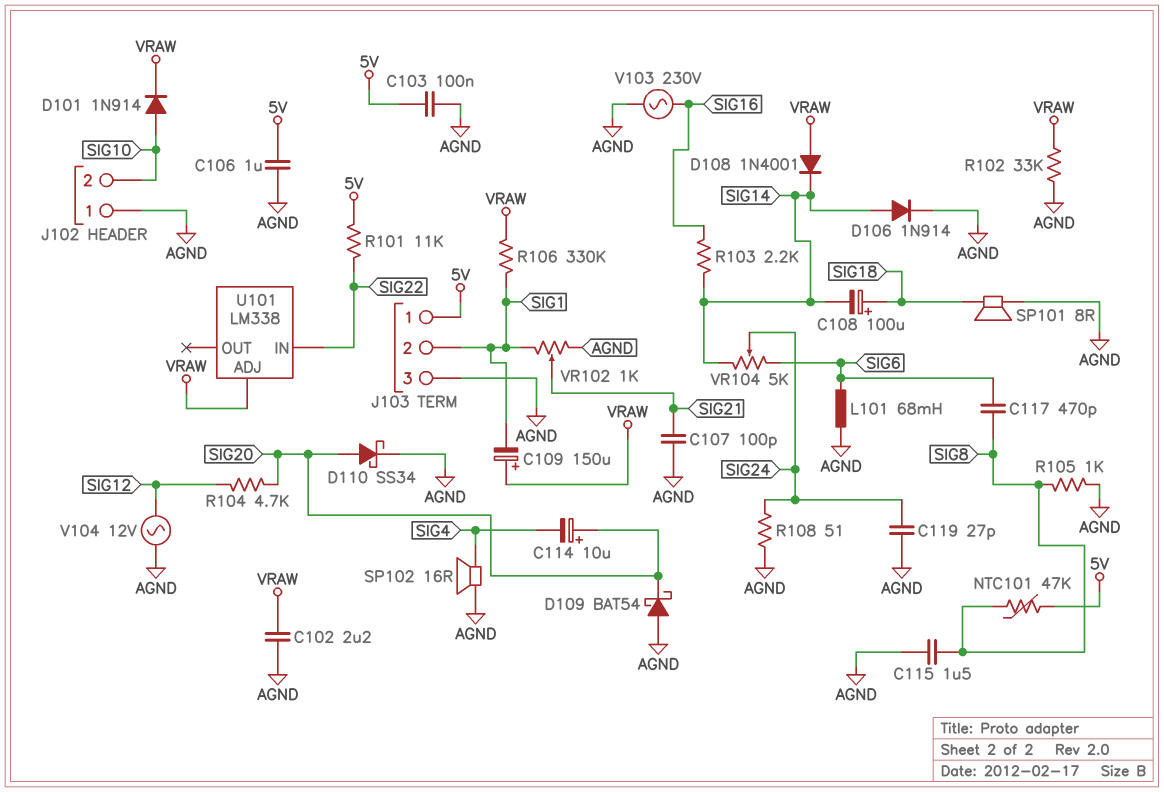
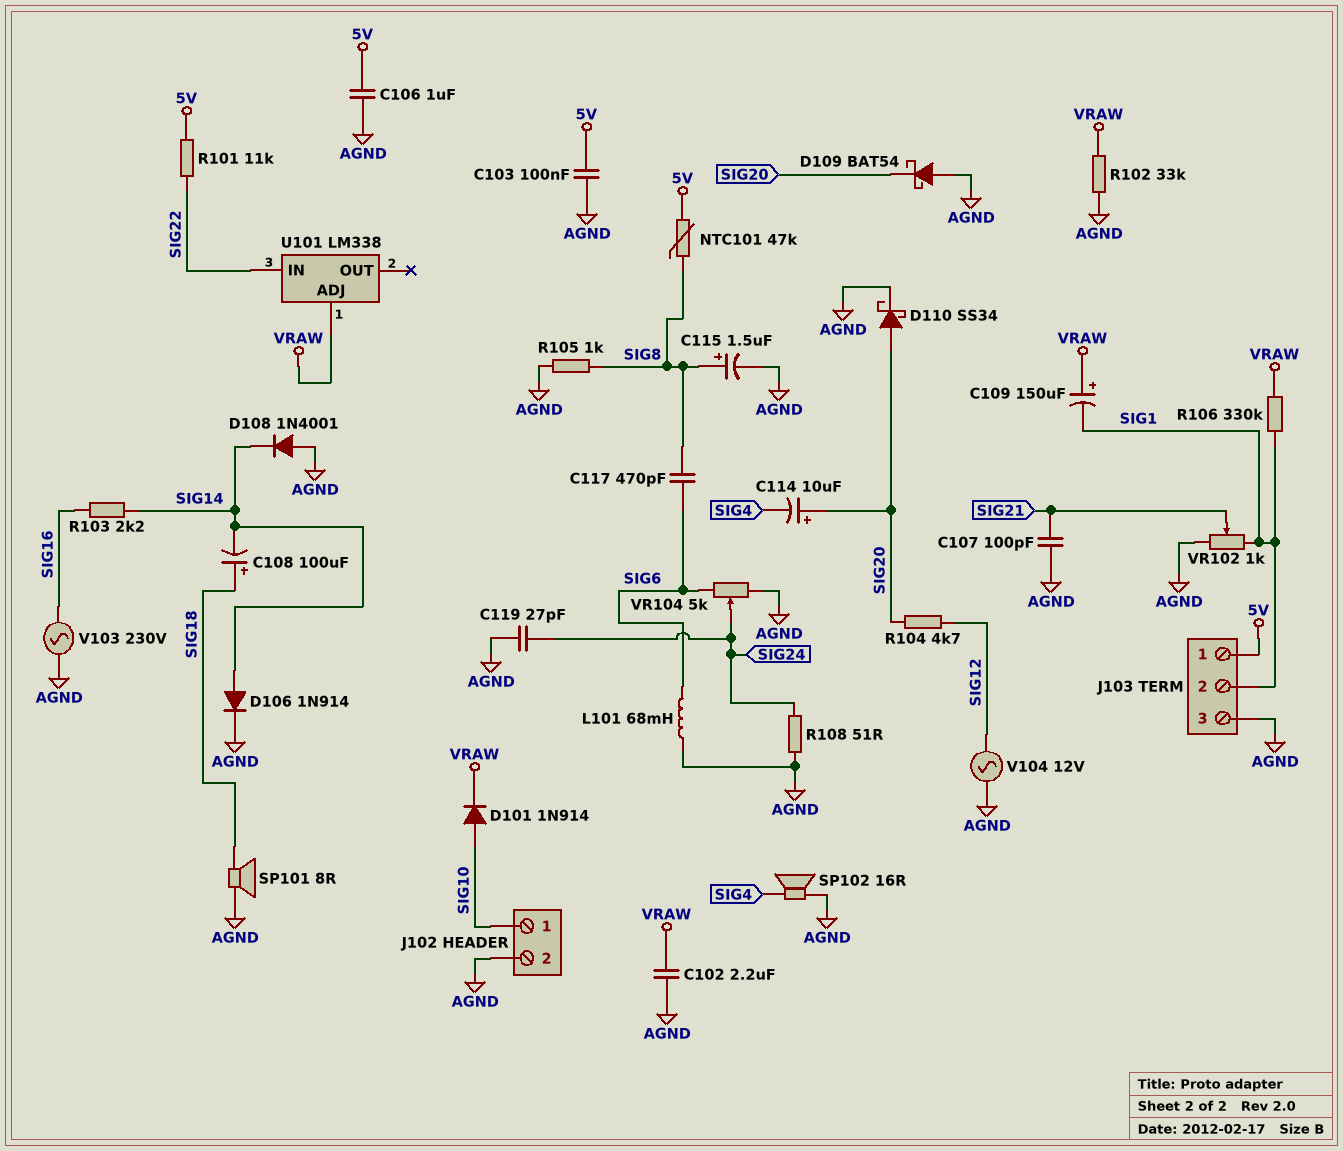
C115: 1.5uF (AGND, SIG8) -> 1.5uF (plus SIG8, minus AGND)
D108: diode 1N4001 (A VRAW, K SIG14) -> diode 1N4001 (A AGND, K SIG14)
J102 pin 1: AGND -> SIG10
J102 pin 2: SIG10 -> AGND
VR104: 5k (SIG6, SIG14, wiper SIG24) -> 5k (AGND, SIG6, wiper SIG24)

